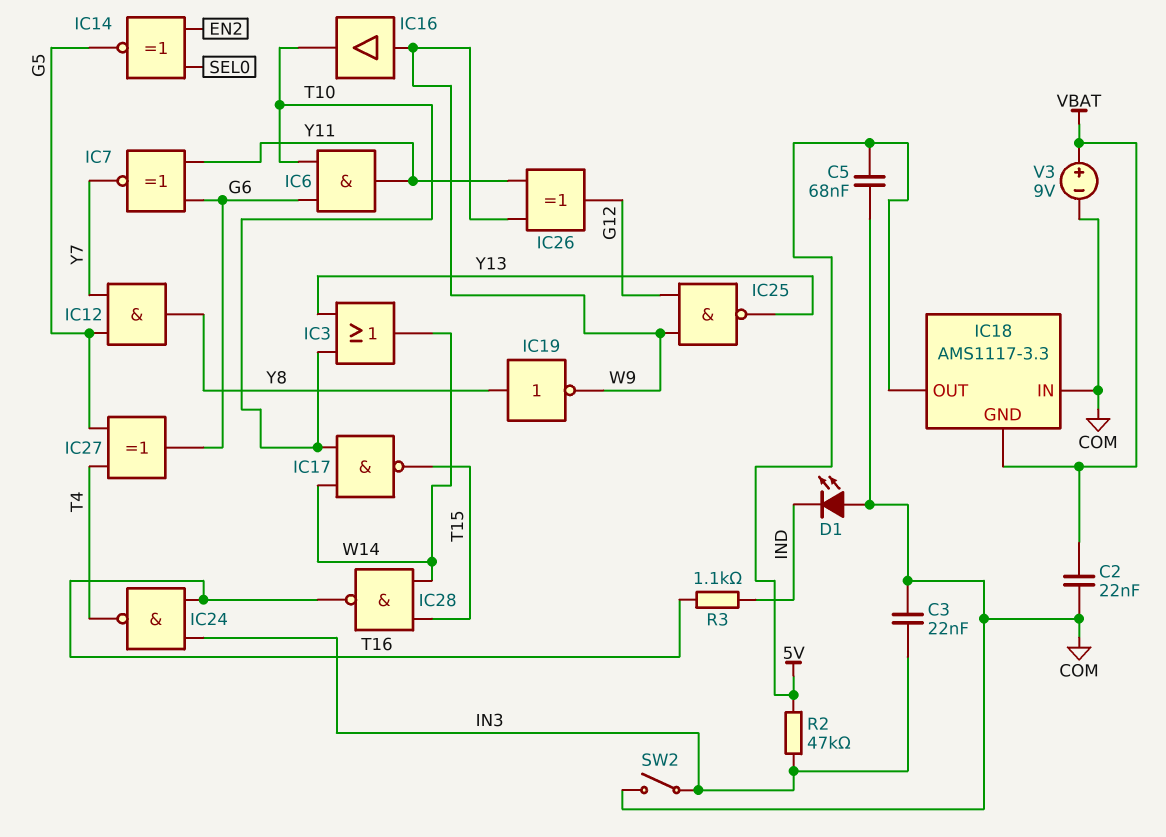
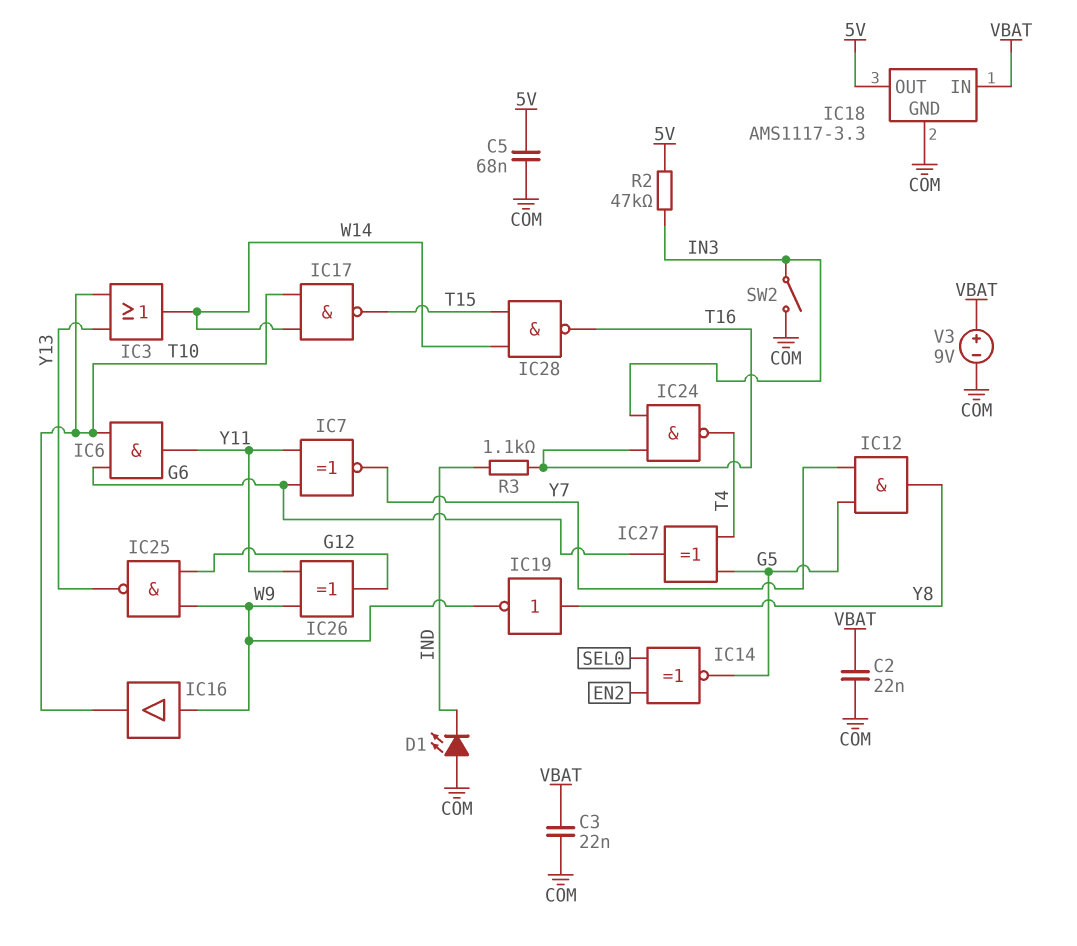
C3: 22nF (COM, IN3) -> 22nF (COM, VBAT)
IC18 pin GND: VBAT -> COM
IC18 pin IN: COM -> VBAT

